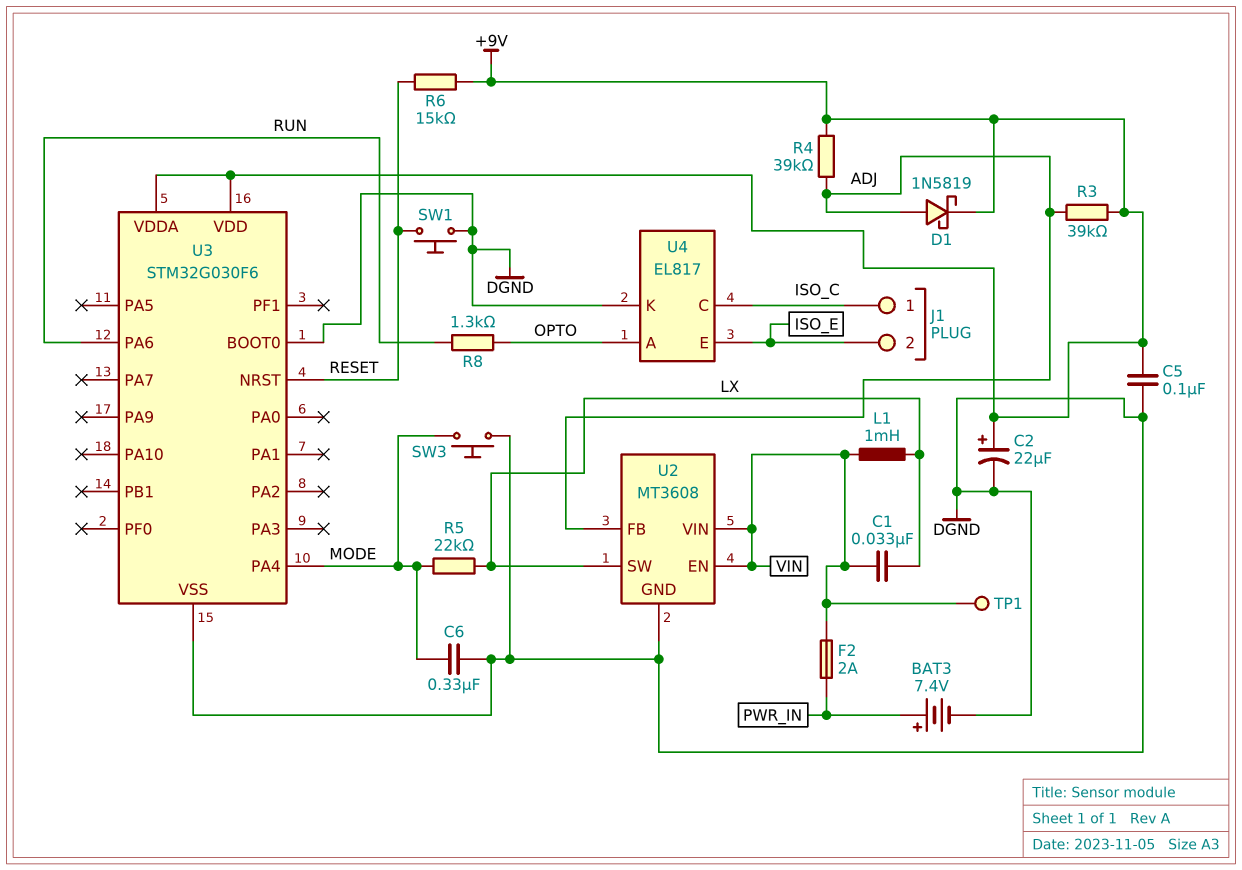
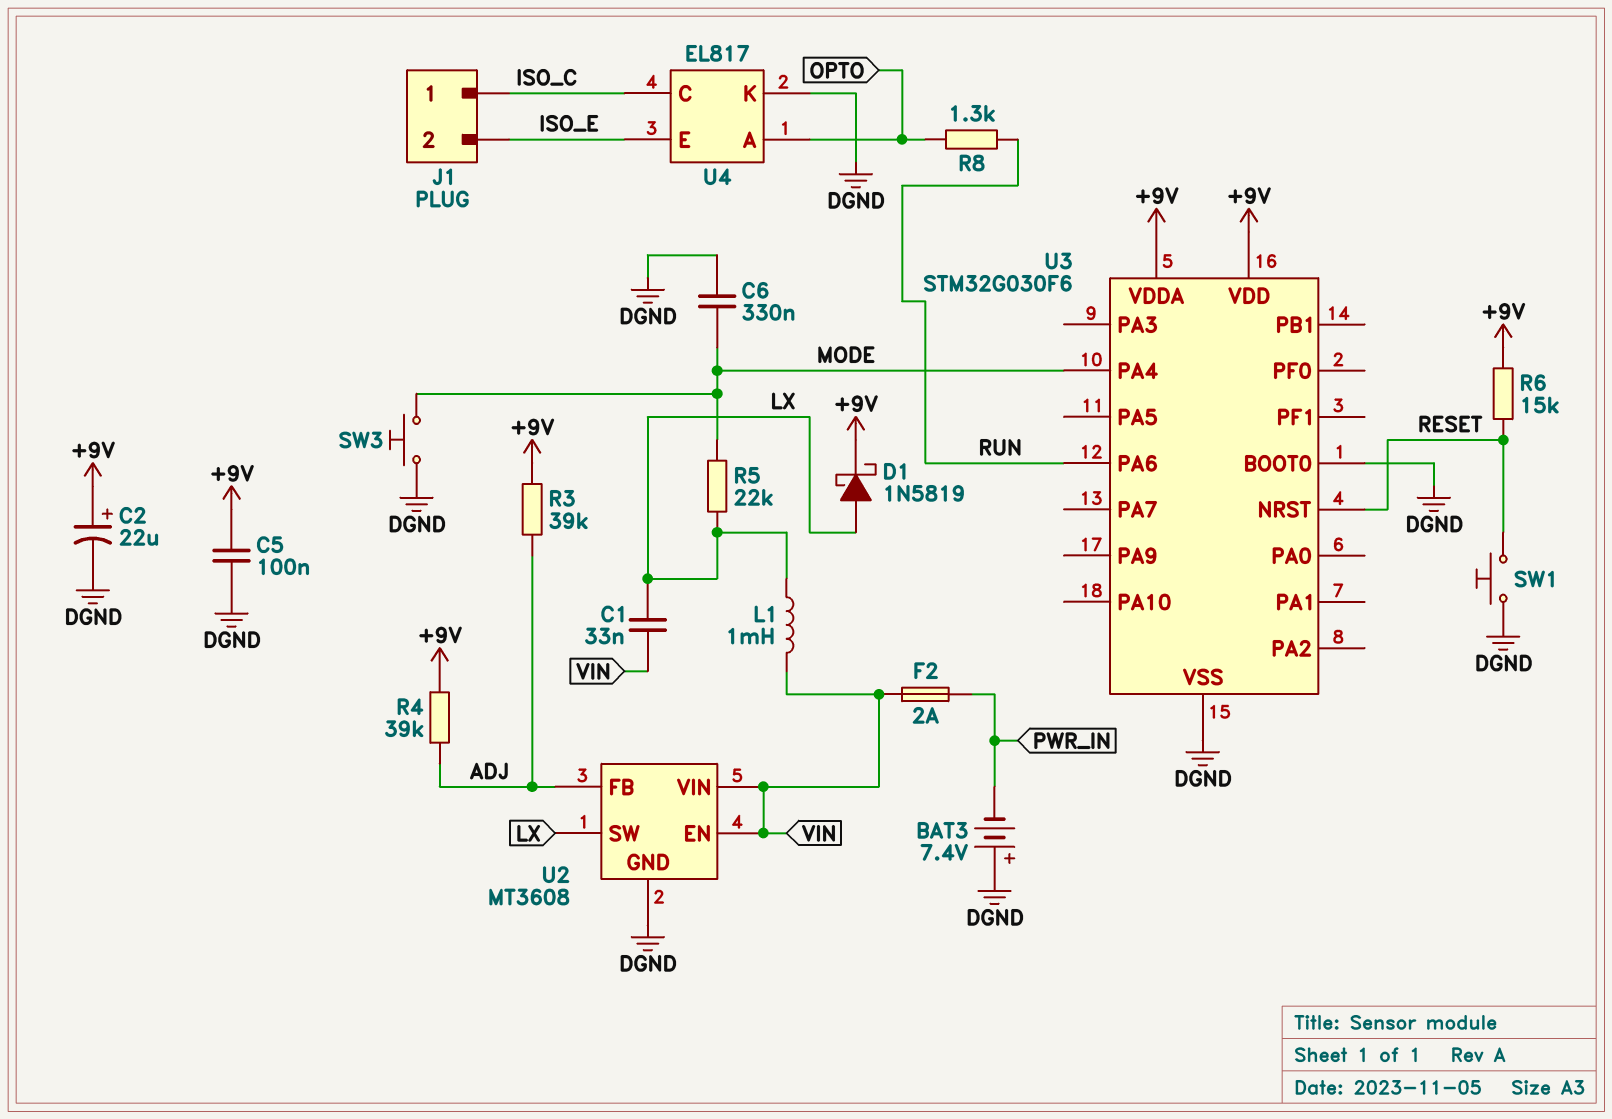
BAT3: 7.4V (plus PWR_IN, minus DGND) -> 7.4V (plus DGND, minus PWR_IN)
D1: schottky 1N5819 (A ADJ, K +9V) -> schottky 1N5819 (A LX, K +9V)
TP1: test point (VIN) -> none

